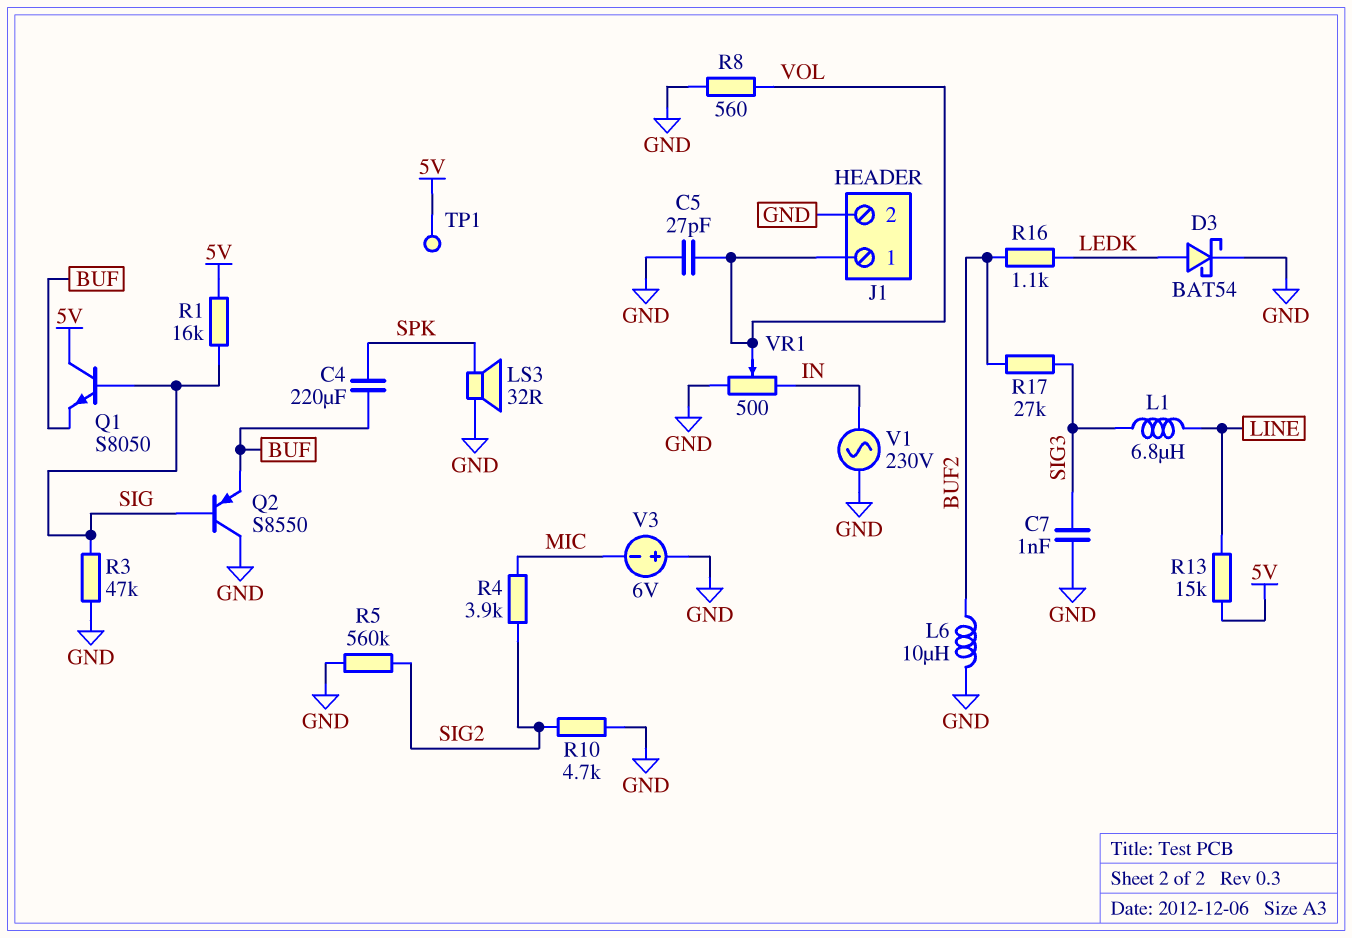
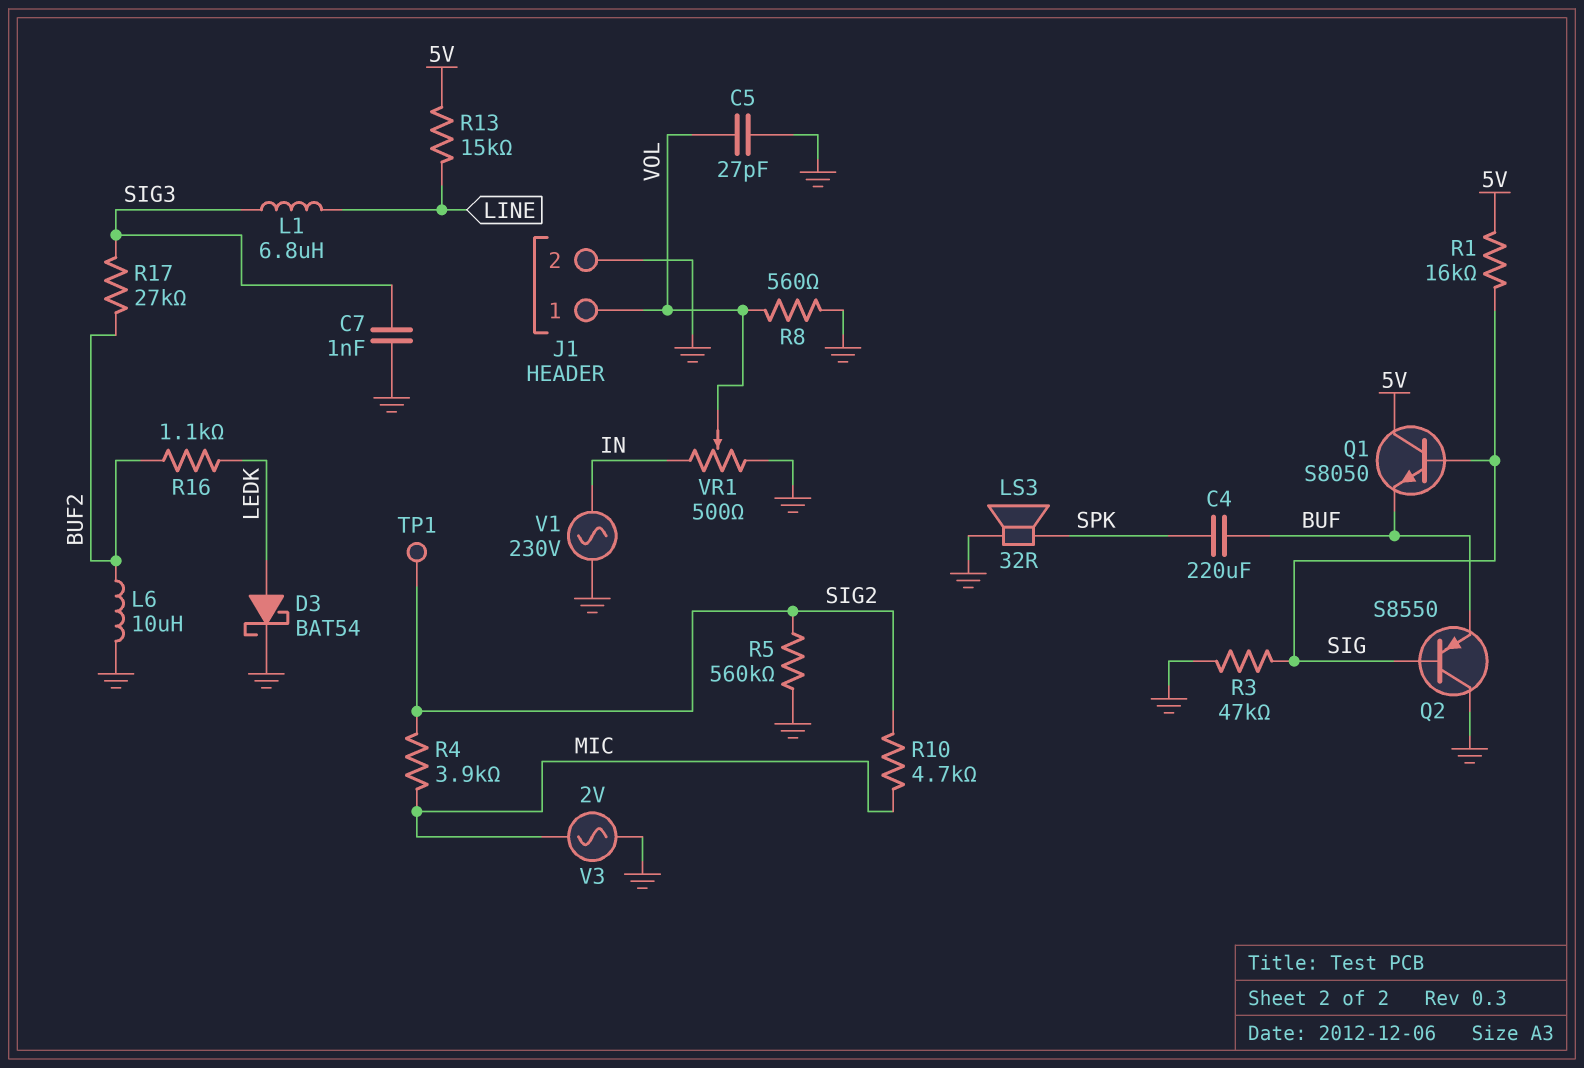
R10: 4.7k (GND, SIG2) -> 4.7k (MIC, SIG2)
TP1: test point (5V) -> test point (SIG2)
V3: 6V (plus GND, minus MIC) -> AC 2V (GND, MIC)

